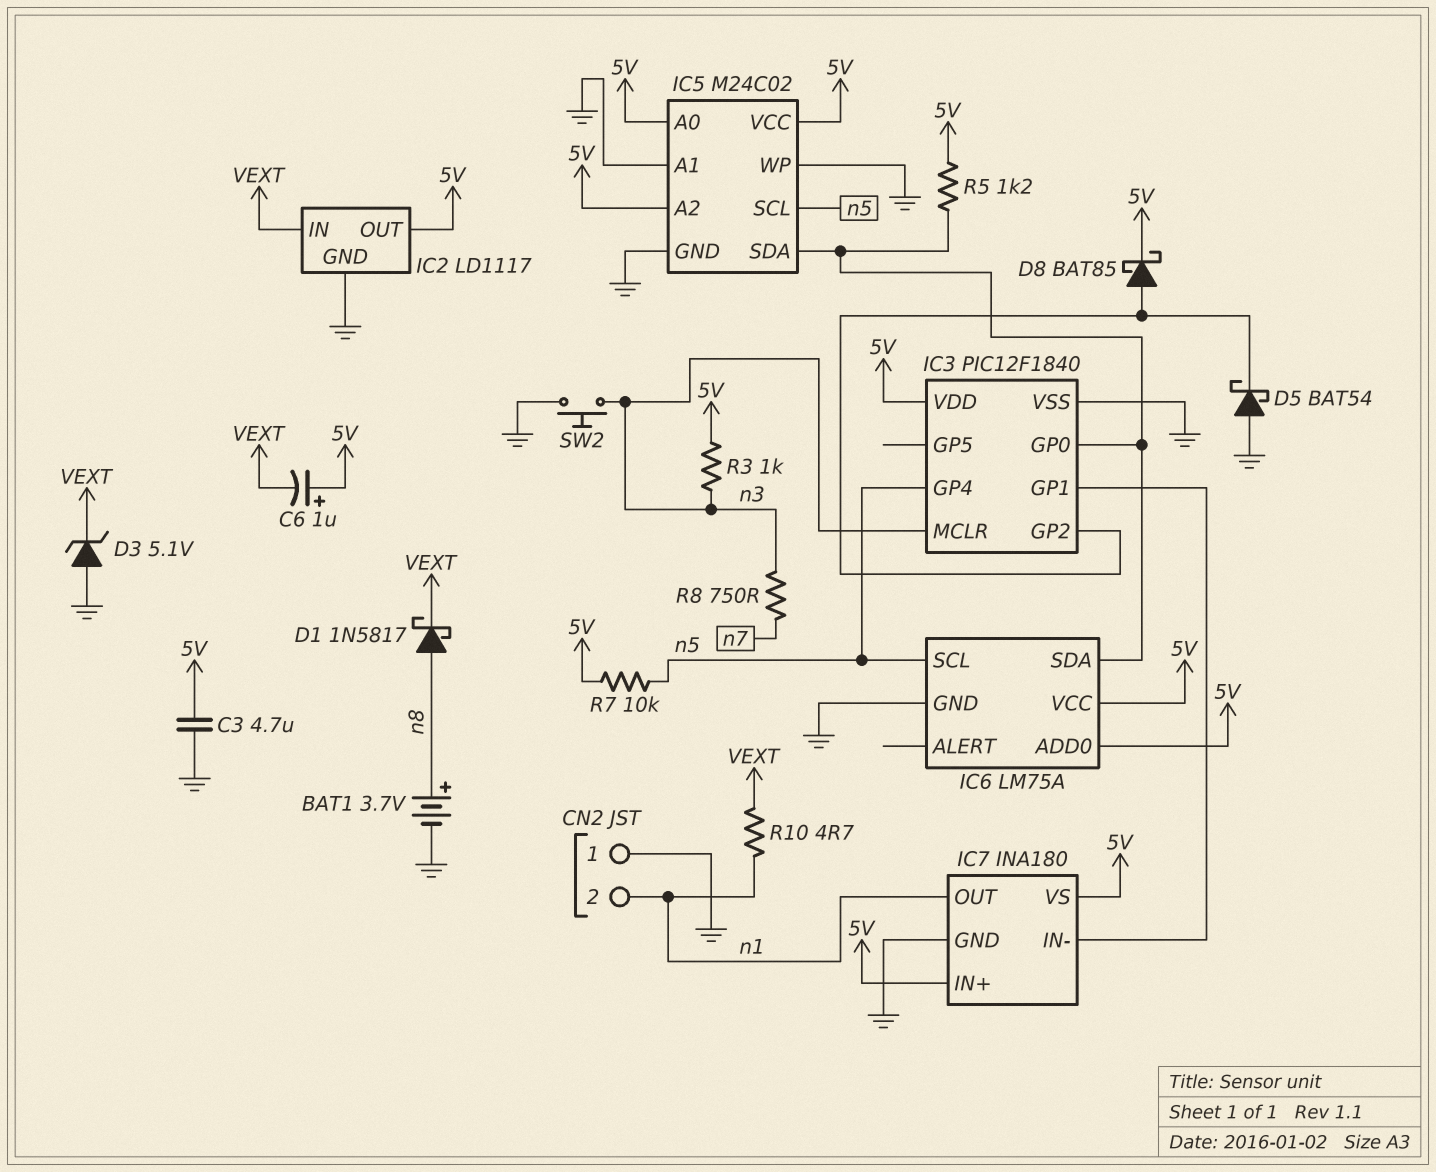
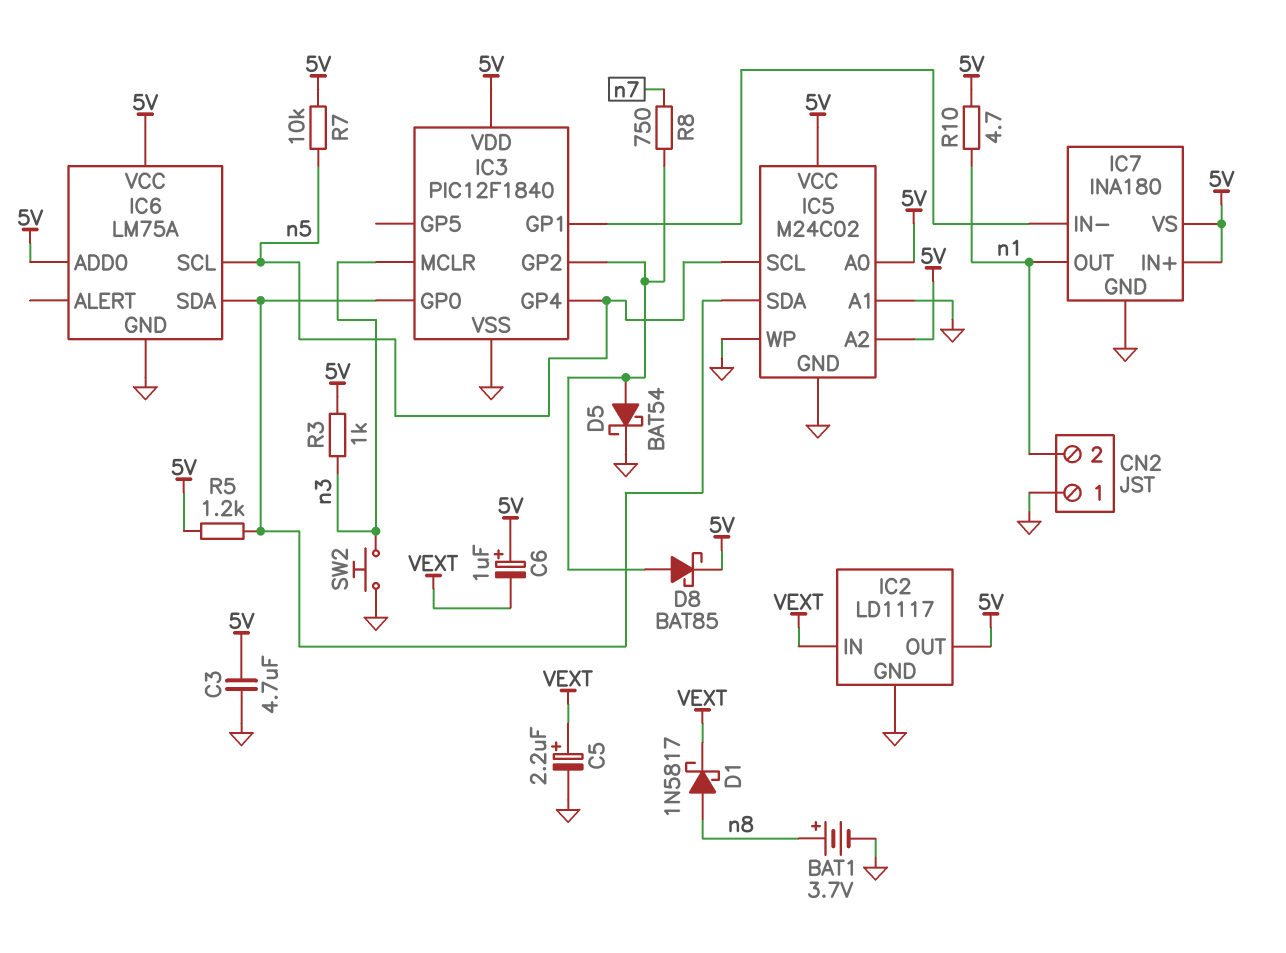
C5: none -> 2.2uF (plus VEXT, minus GND)
D3: zener 5.1V (A GND, K VEXT) -> none
D5: schottky BAT54 (A GND, K IC3/GP2) -> schottky BAT54 (A IC3/GP2, K GND)
R8: 750 (n3, n7) -> 750 (IC3/GP2, n7)
R10: 4.7 (VEXT, n1) -> 4.7 (5V, n1)

